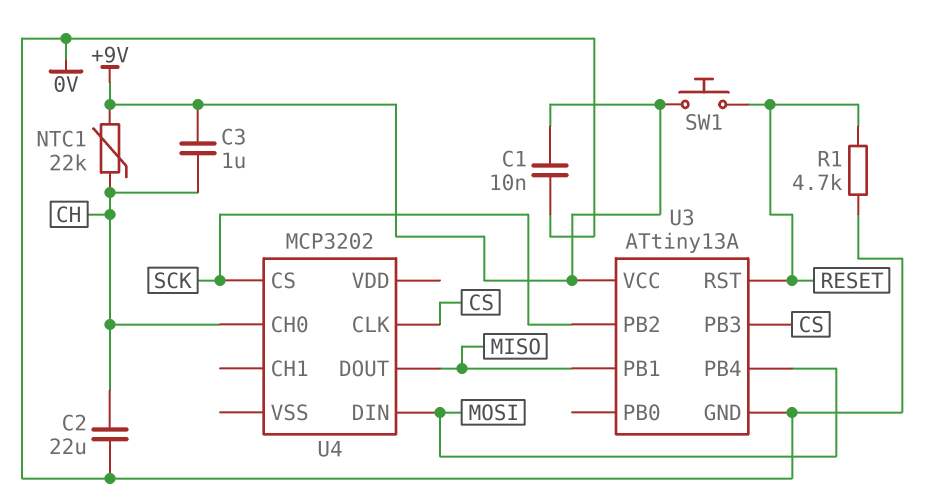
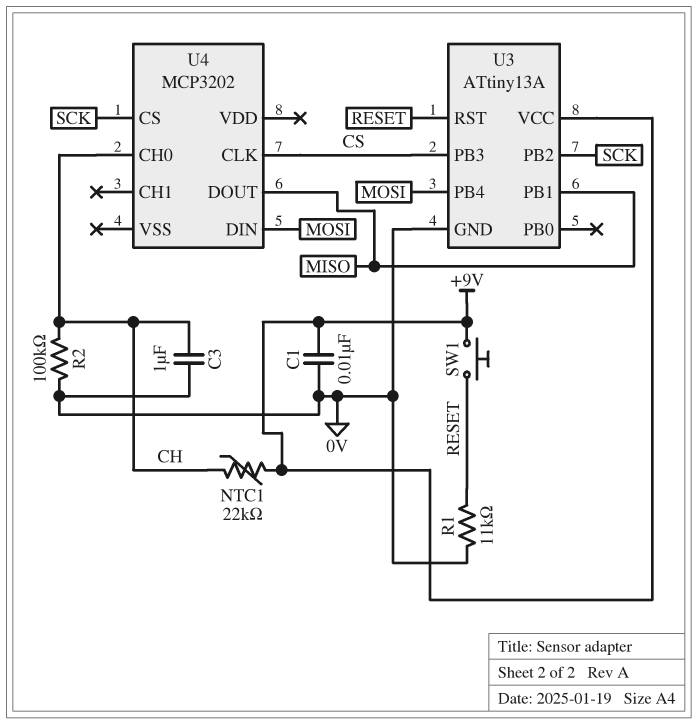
C2: 22uF (0V, CH) -> none
C3: 1uF (+9V, CH) -> 1uF (0V, CH)
R1: 4.7k (0V, RESET) -> 11k (0V, RESET)
R2: none -> 100k (0V, CH)

